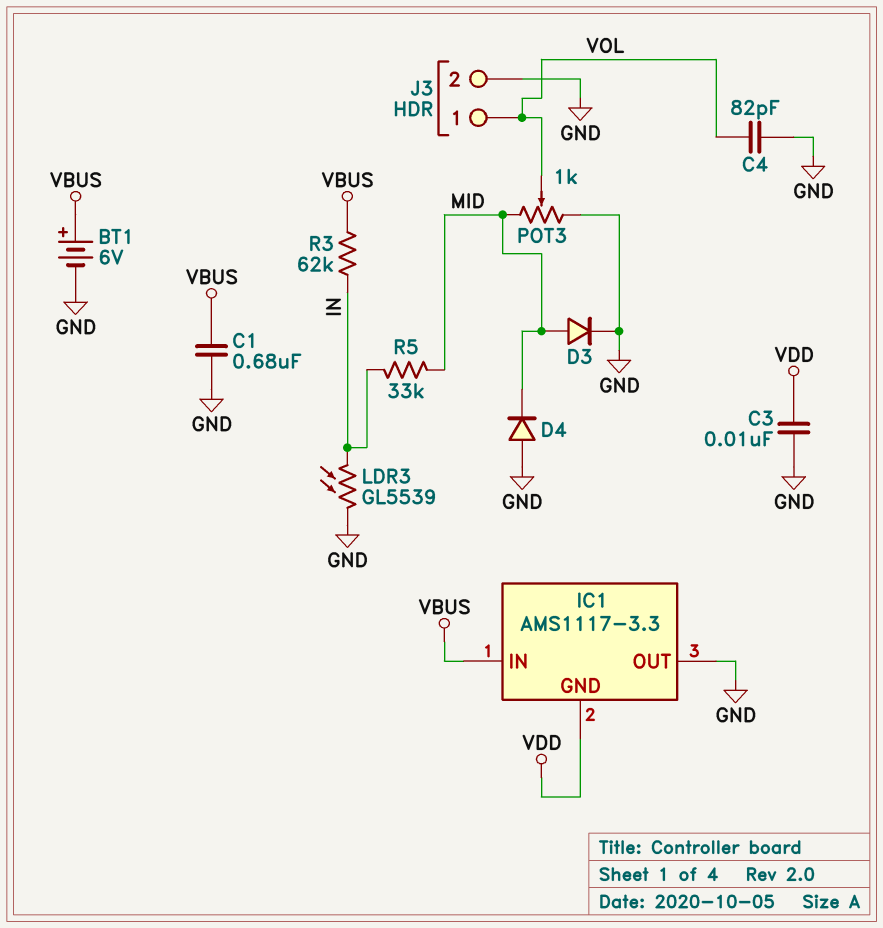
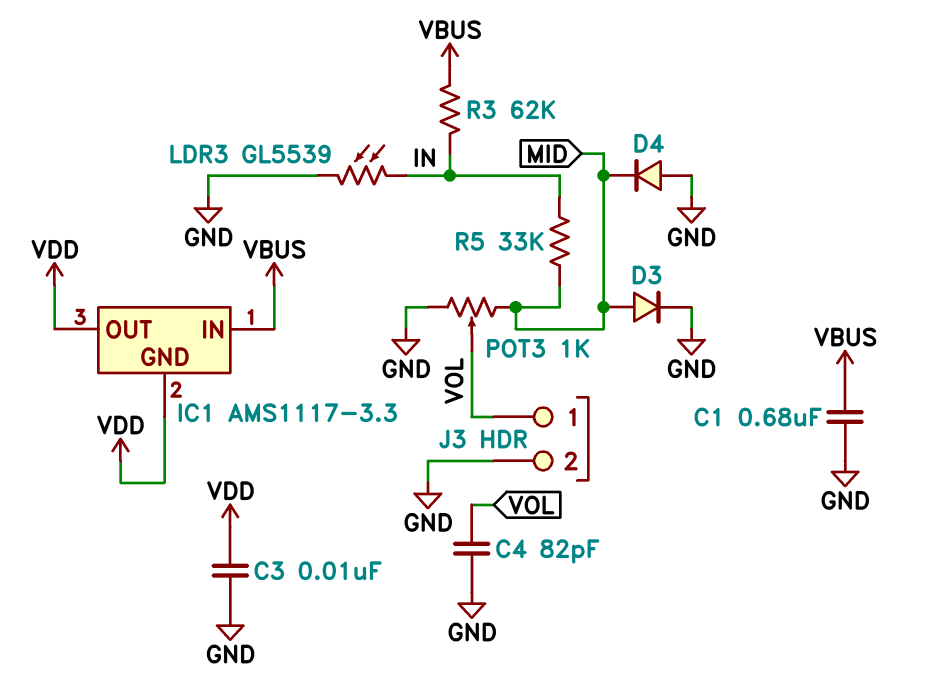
BT1: 6V (plus VBUS, minus GND) -> none
IC1 pin OUT: GND -> VDD

